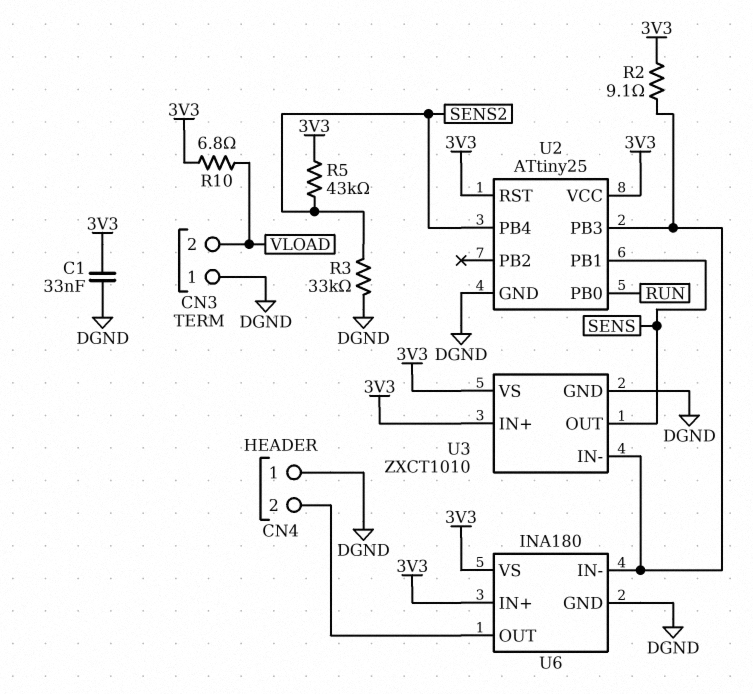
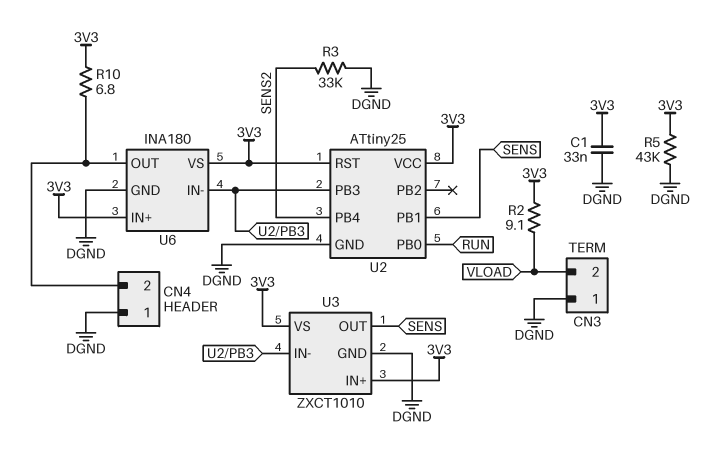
R2: 9.1 (3V3, U2/PB3) -> 9.1 (3V3, VLOAD)
R5: 43k (3V3, SENS2) -> 43k (3V3, DGND)
R10: 6.8 (3V3, VLOAD) -> 6.8 (3V3, CN4/2)

